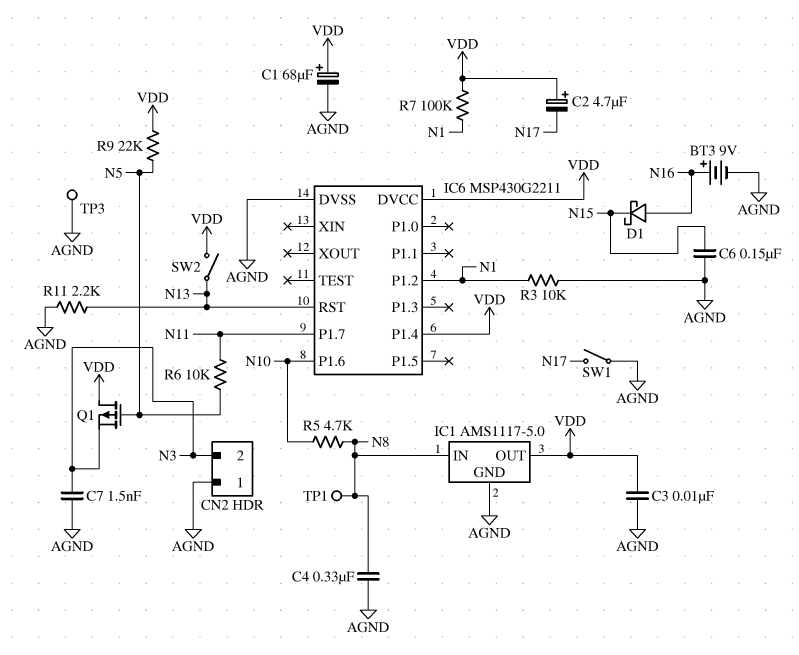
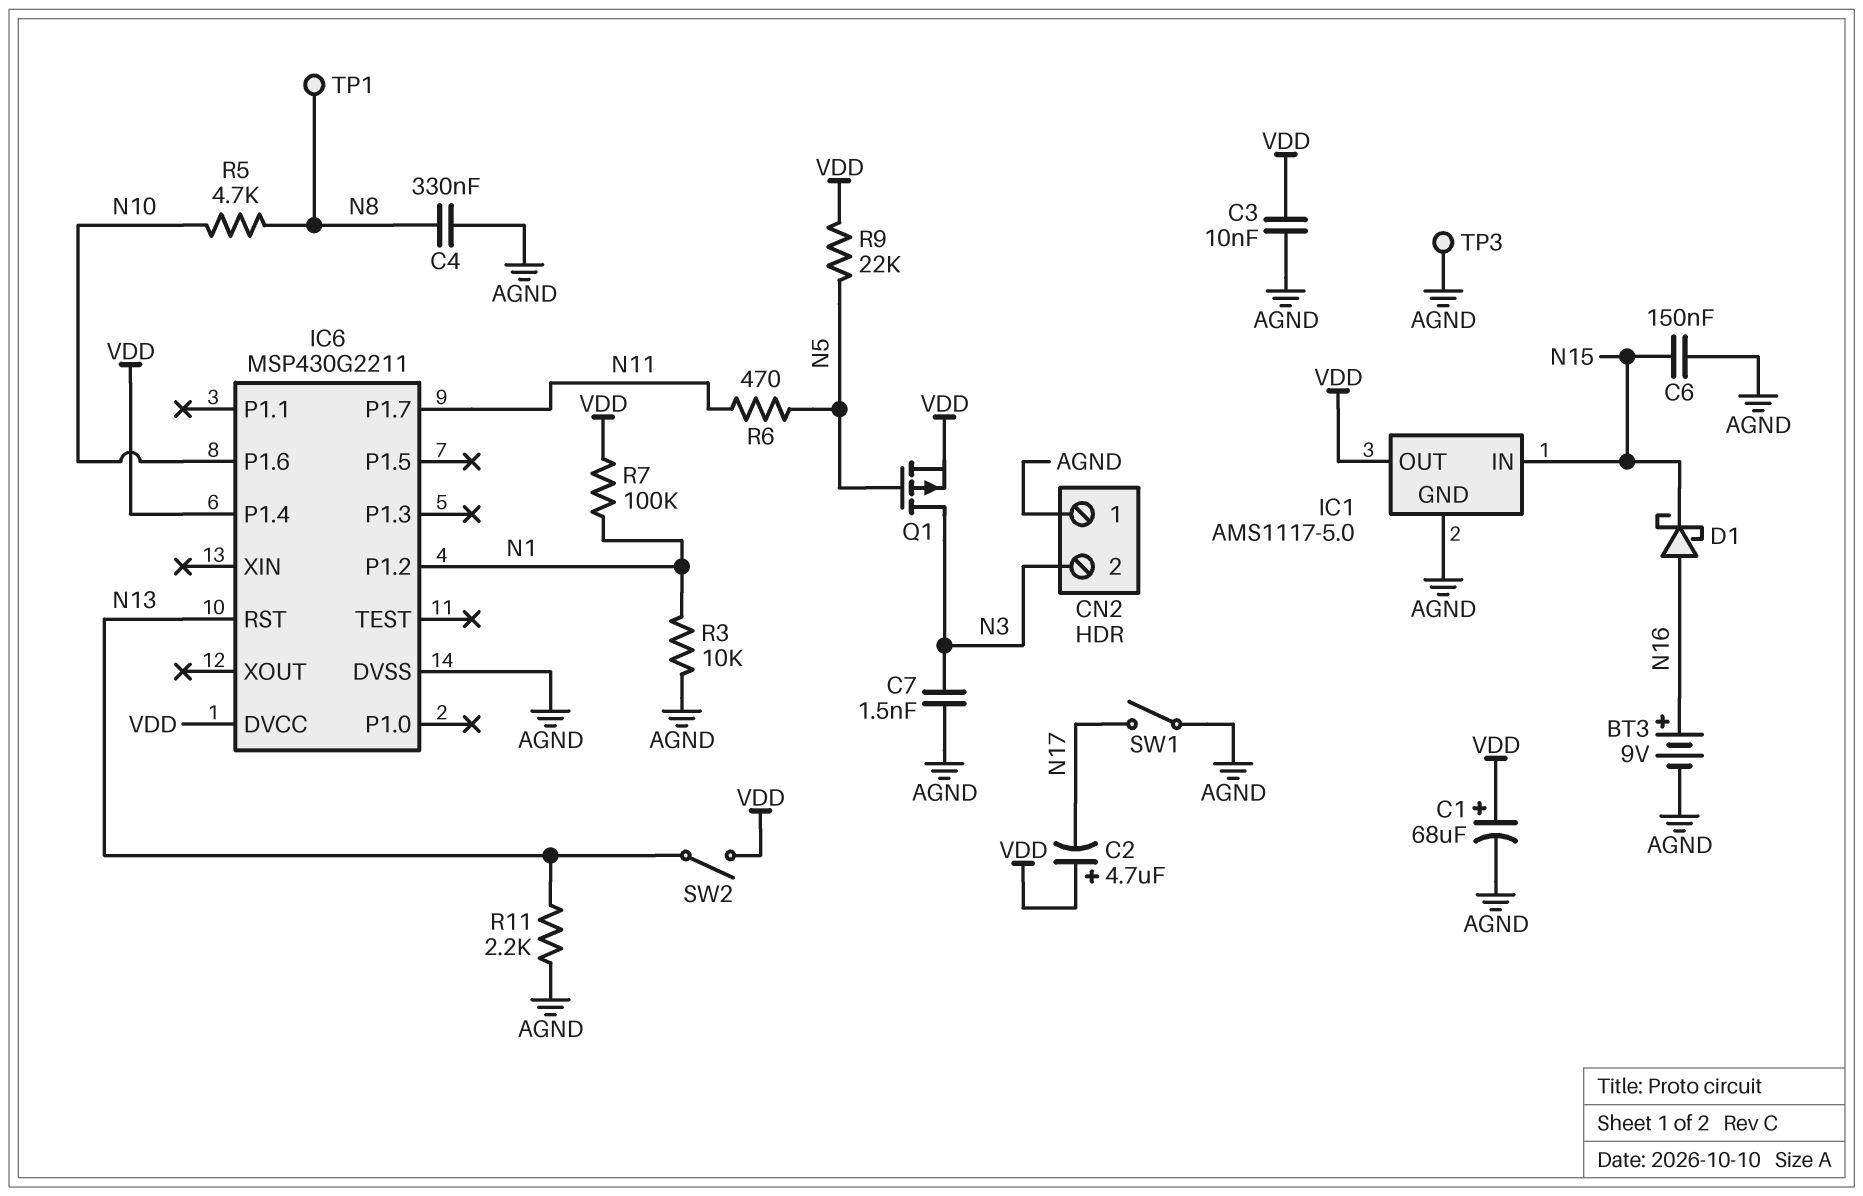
IC1 pin IN: N8 -> N15
Q1: PMOS (G N5, D VDD, S N3) -> PMOS (G N5, D N3, S VDD)
R6: 10k (N5, N11) -> 470 (N5, N11)

